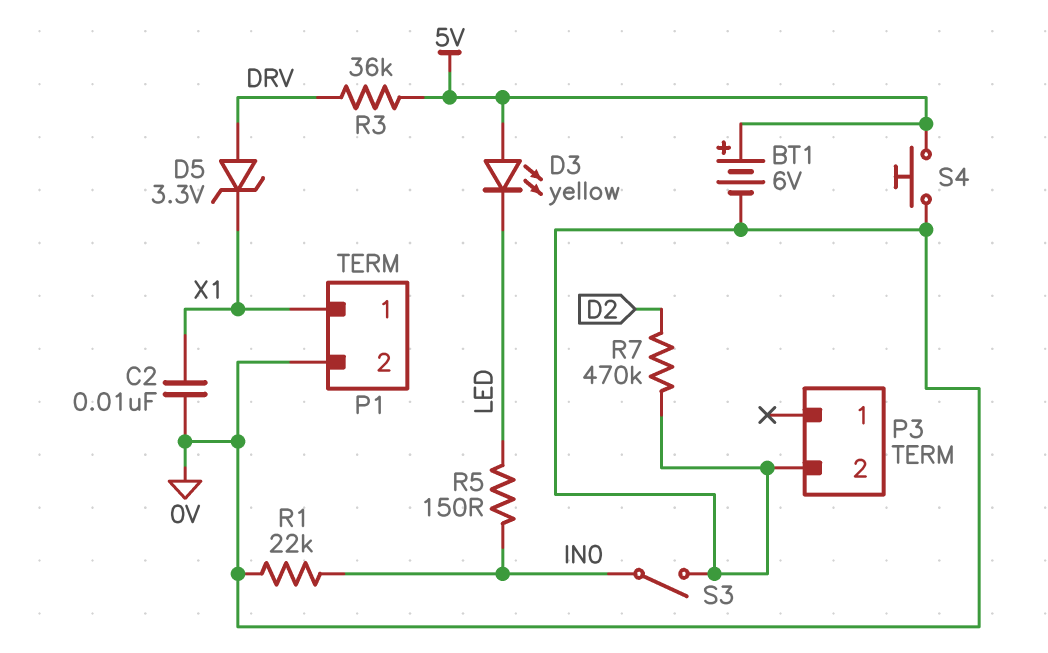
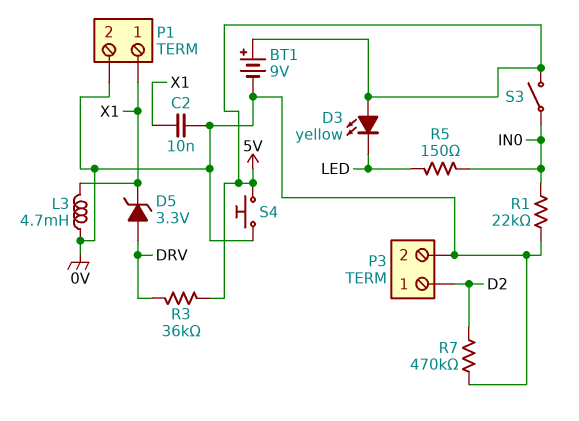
BT1: 6V (plus 5V, minus 0V) -> 9V (plus 5V, minus 0V)
L3: none -> 4.7mH (0V, X1)
P3 pin 1: none -> D2
S3: switch (0V, IN0) -> switch (5V, IN0)

